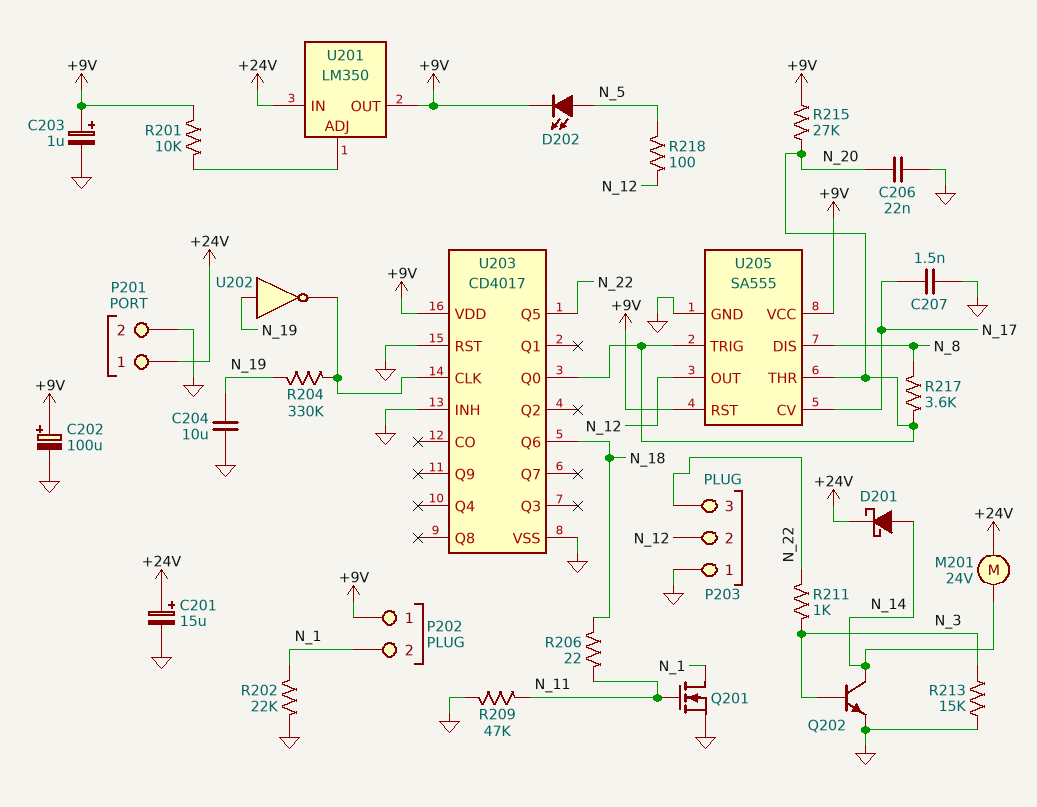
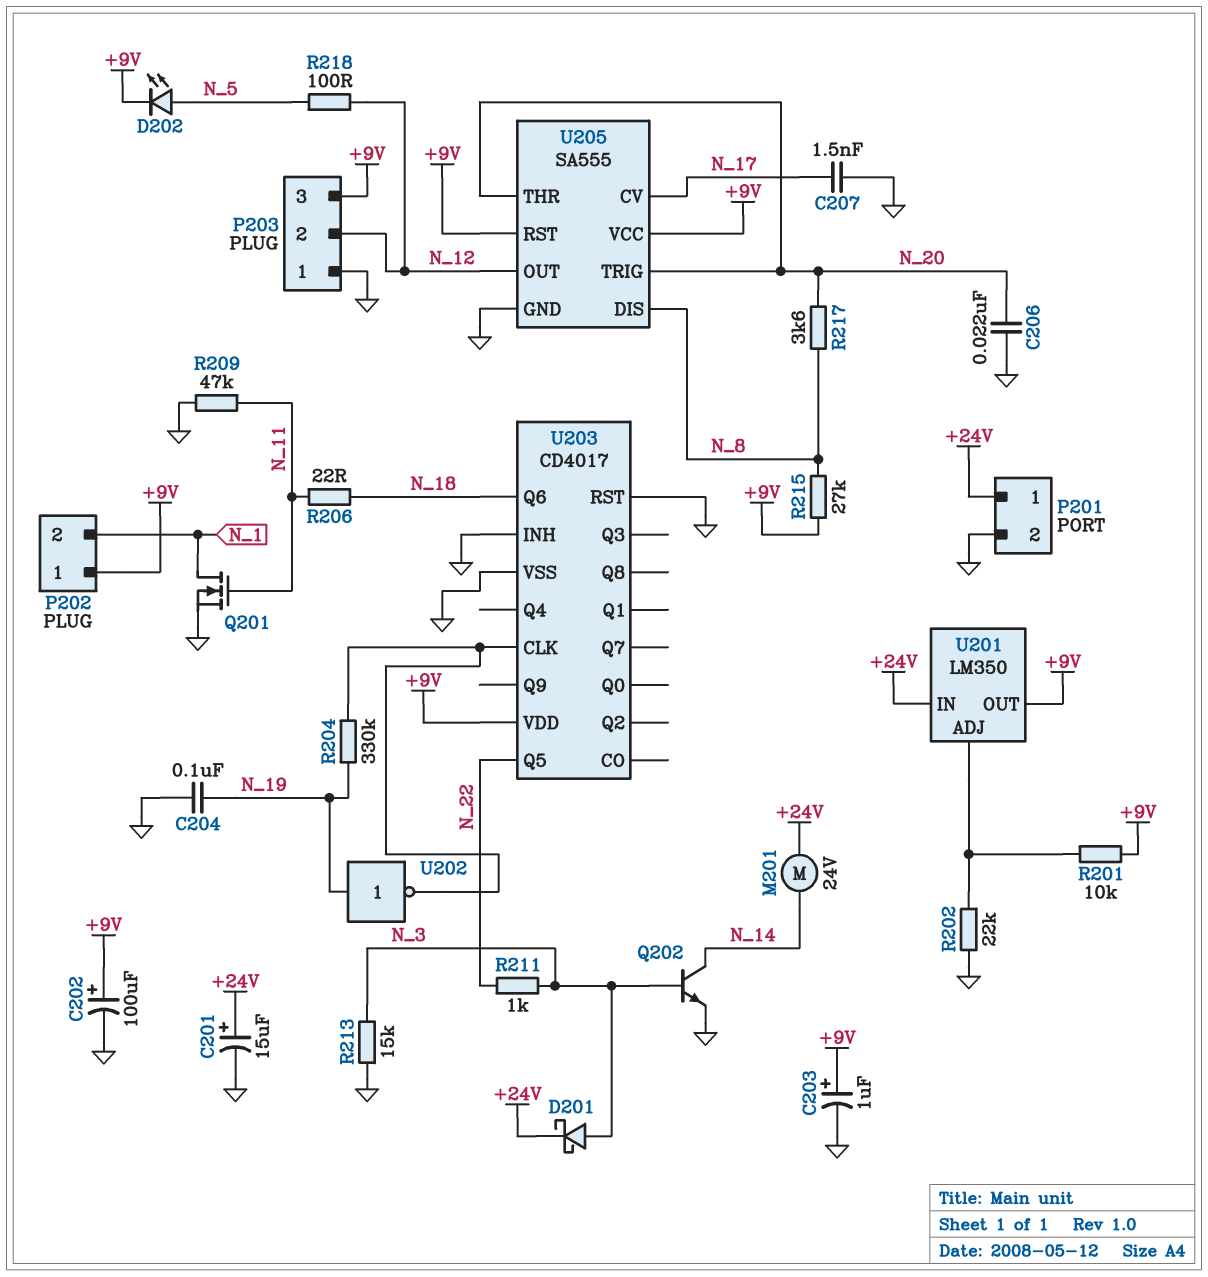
C204: 10uF (GND, N_19) -> 100nF (GND, N_19)
D201: schottky (A N_14, K +24V) -> schottky (A N_3, K +24V)
P203 pin 3: N_22 -> +9V
R202: 22k (GND, N_1) -> 22k (GND, U201/ADJ)
R215: 27k (+9V, N_20) -> 27k (+9V, N_8)
U203 pin Q0: N_20 -> none

